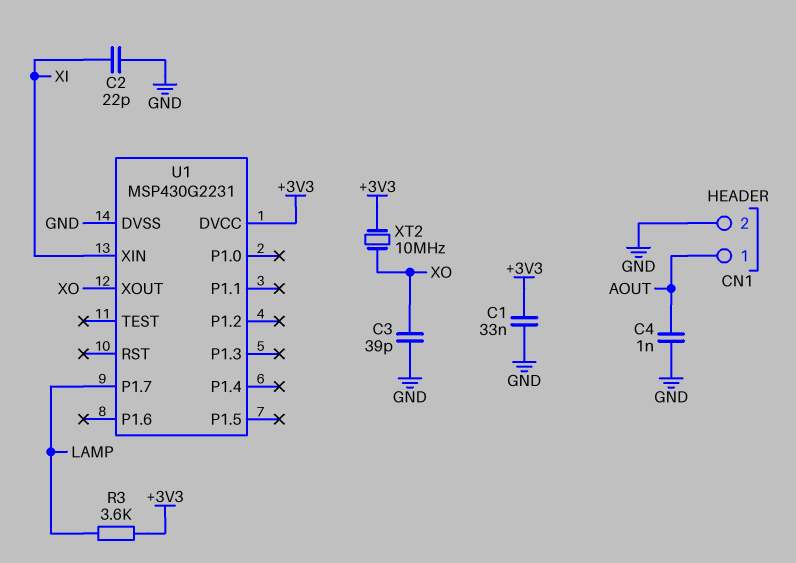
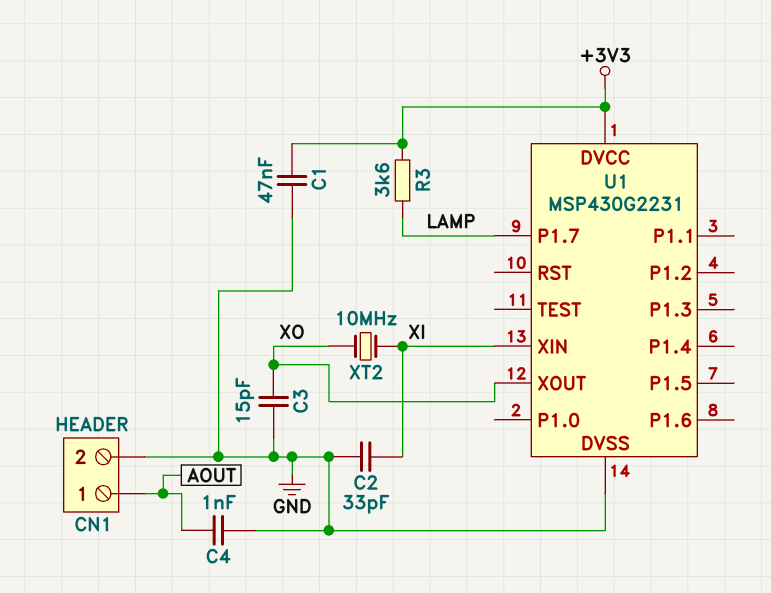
C1: 33nF (+3V3, GND) -> 47nF (+3V3, GND)
C2: 22pF (GND, XI) -> 33pF (GND, XI)
C3: 39pF (GND, XO) -> 15pF (GND, XO)
XT2: 10MHz (+3V3, XO) -> 10MHz (XI, XO)

